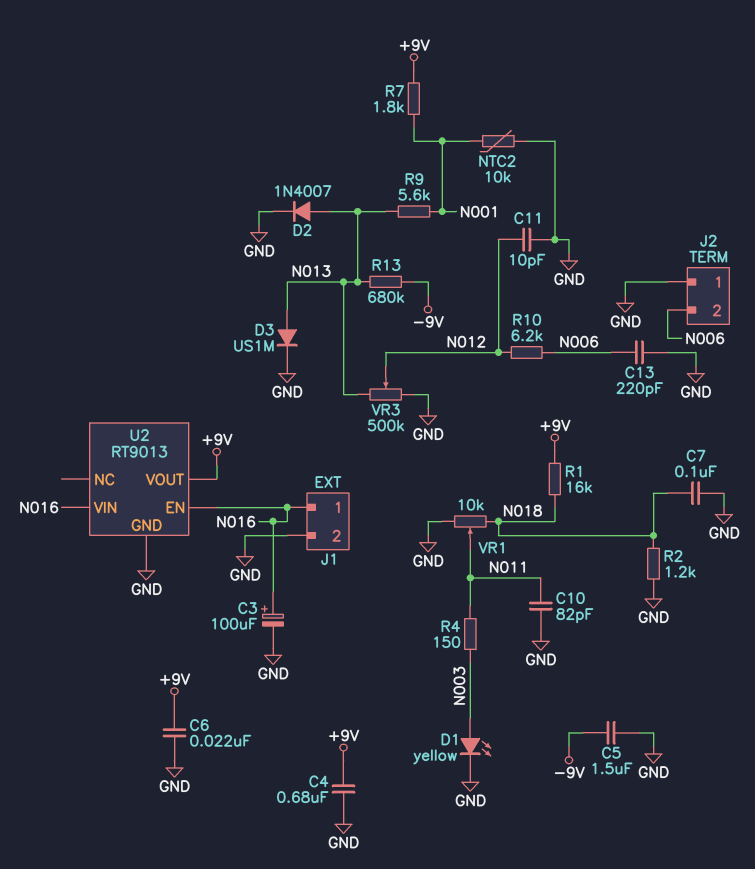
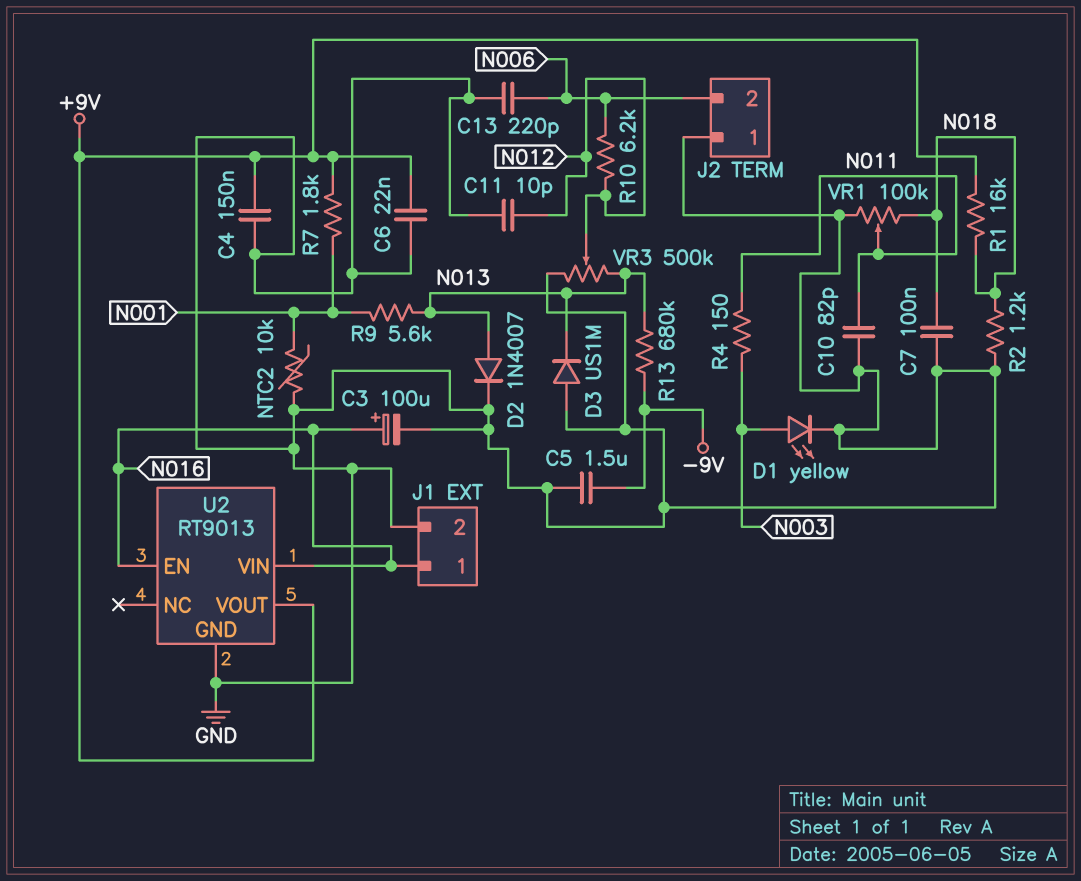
C4: 680nF (+9V, GND) -> 150nF (+9V, GND)
D3: diode US1M (A N013, K GND) -> diode US1M (A GND, K N013)
VR1: 10k (GND, N018, wiper N011) -> 100k (GND, N018, wiper N011)

